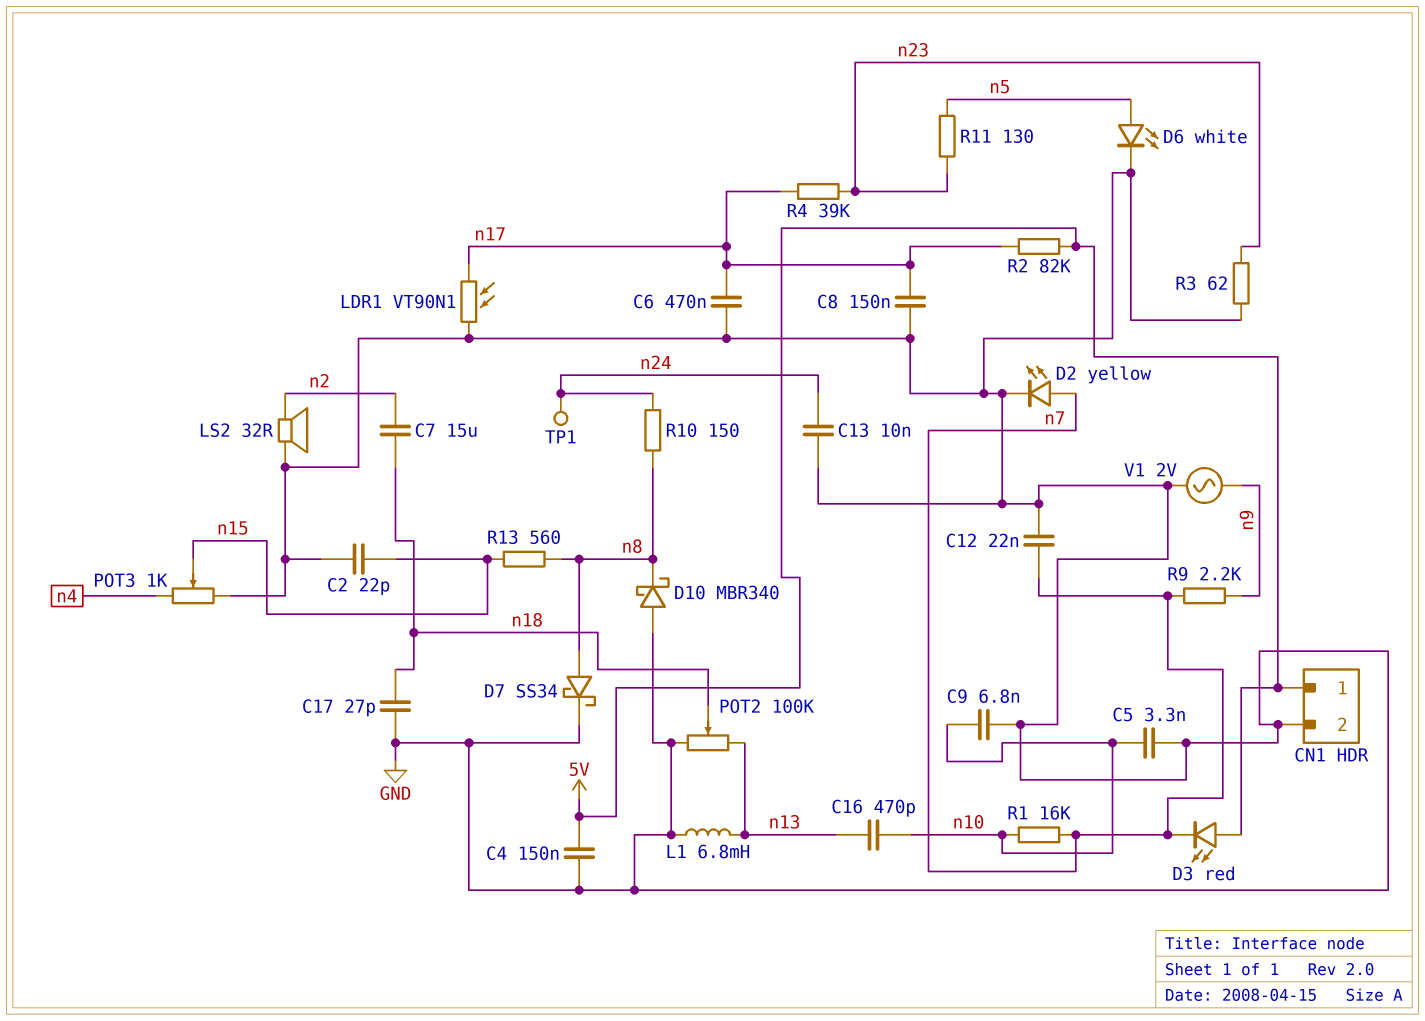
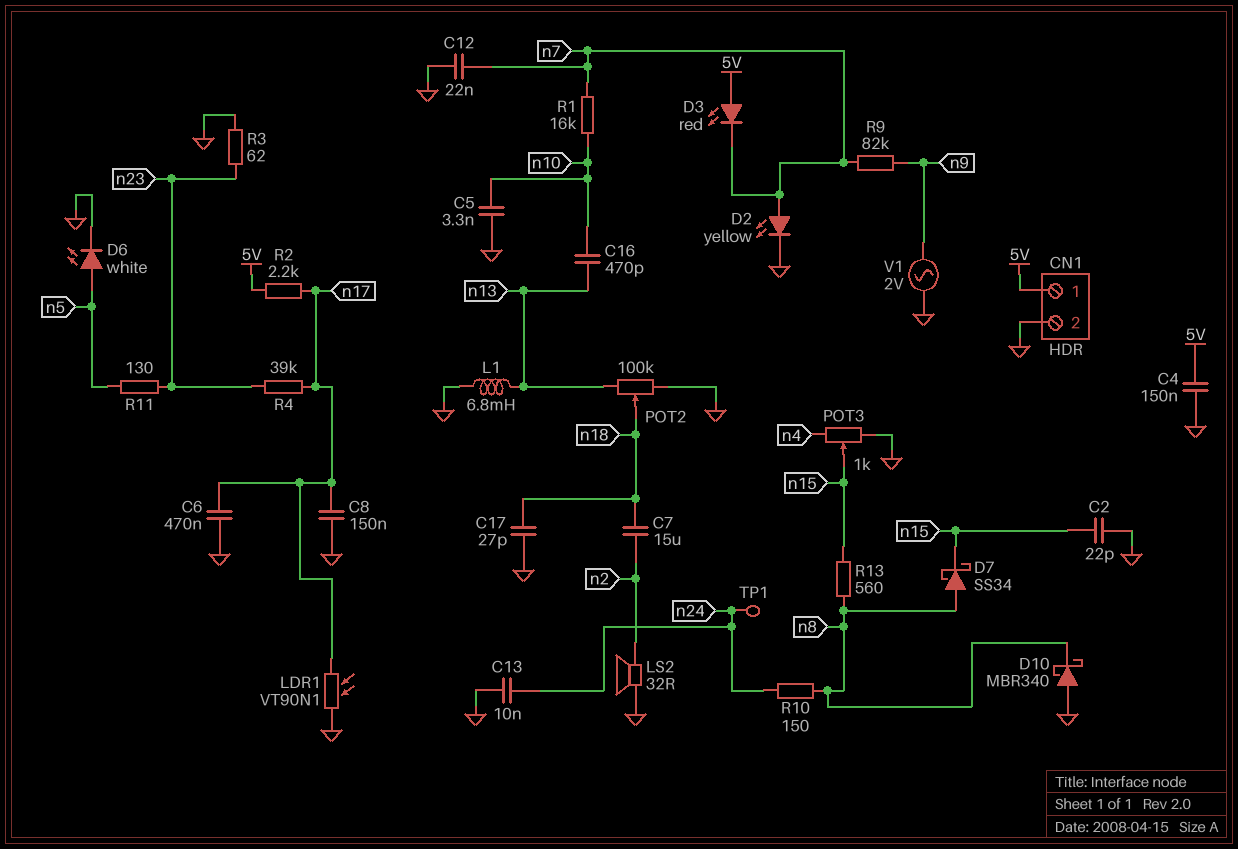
C9: 6.8nF (GND, n10) -> none
D7: schottky SS34 (A n8, K GND) -> schottky SS34 (A n8, K n15)
R2: 82k (5V, n17) -> 2.2k (5V, n17)
R9: 2.2k (n7, n9) -> 82k (n7, n9)

